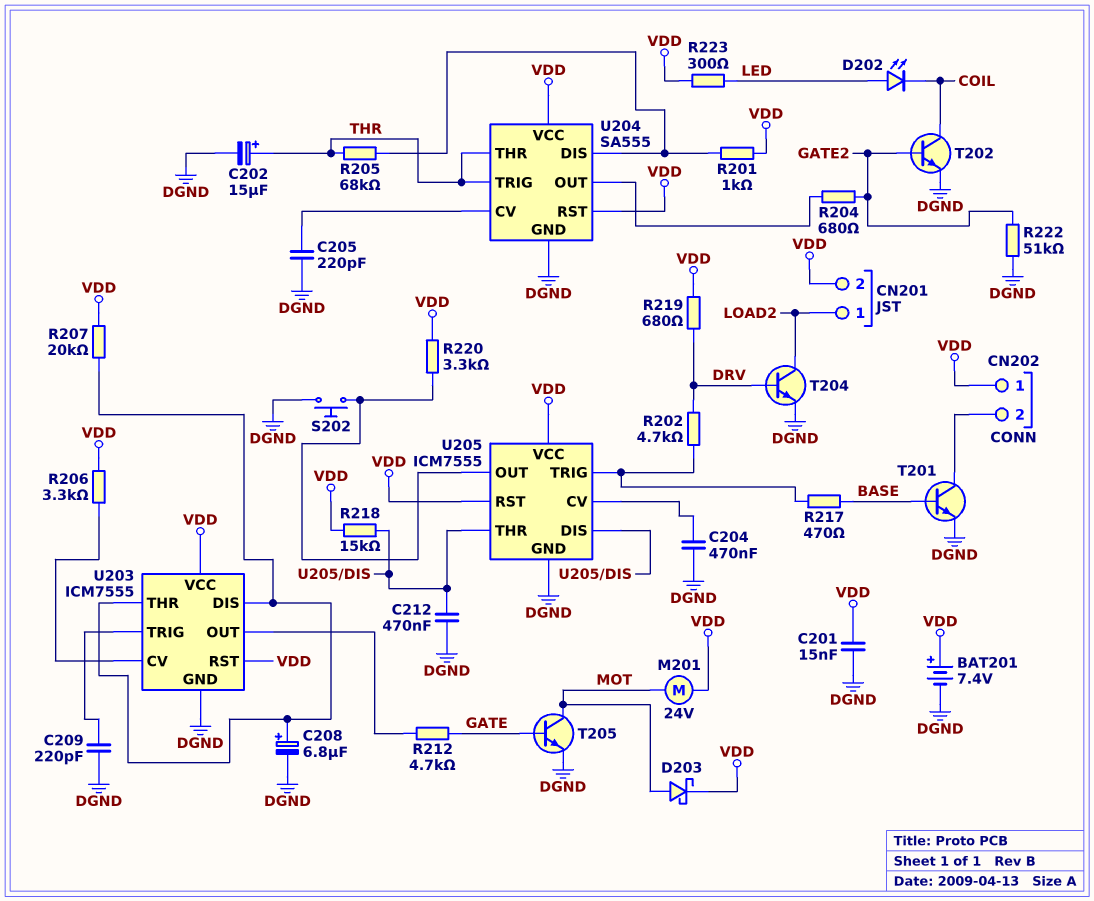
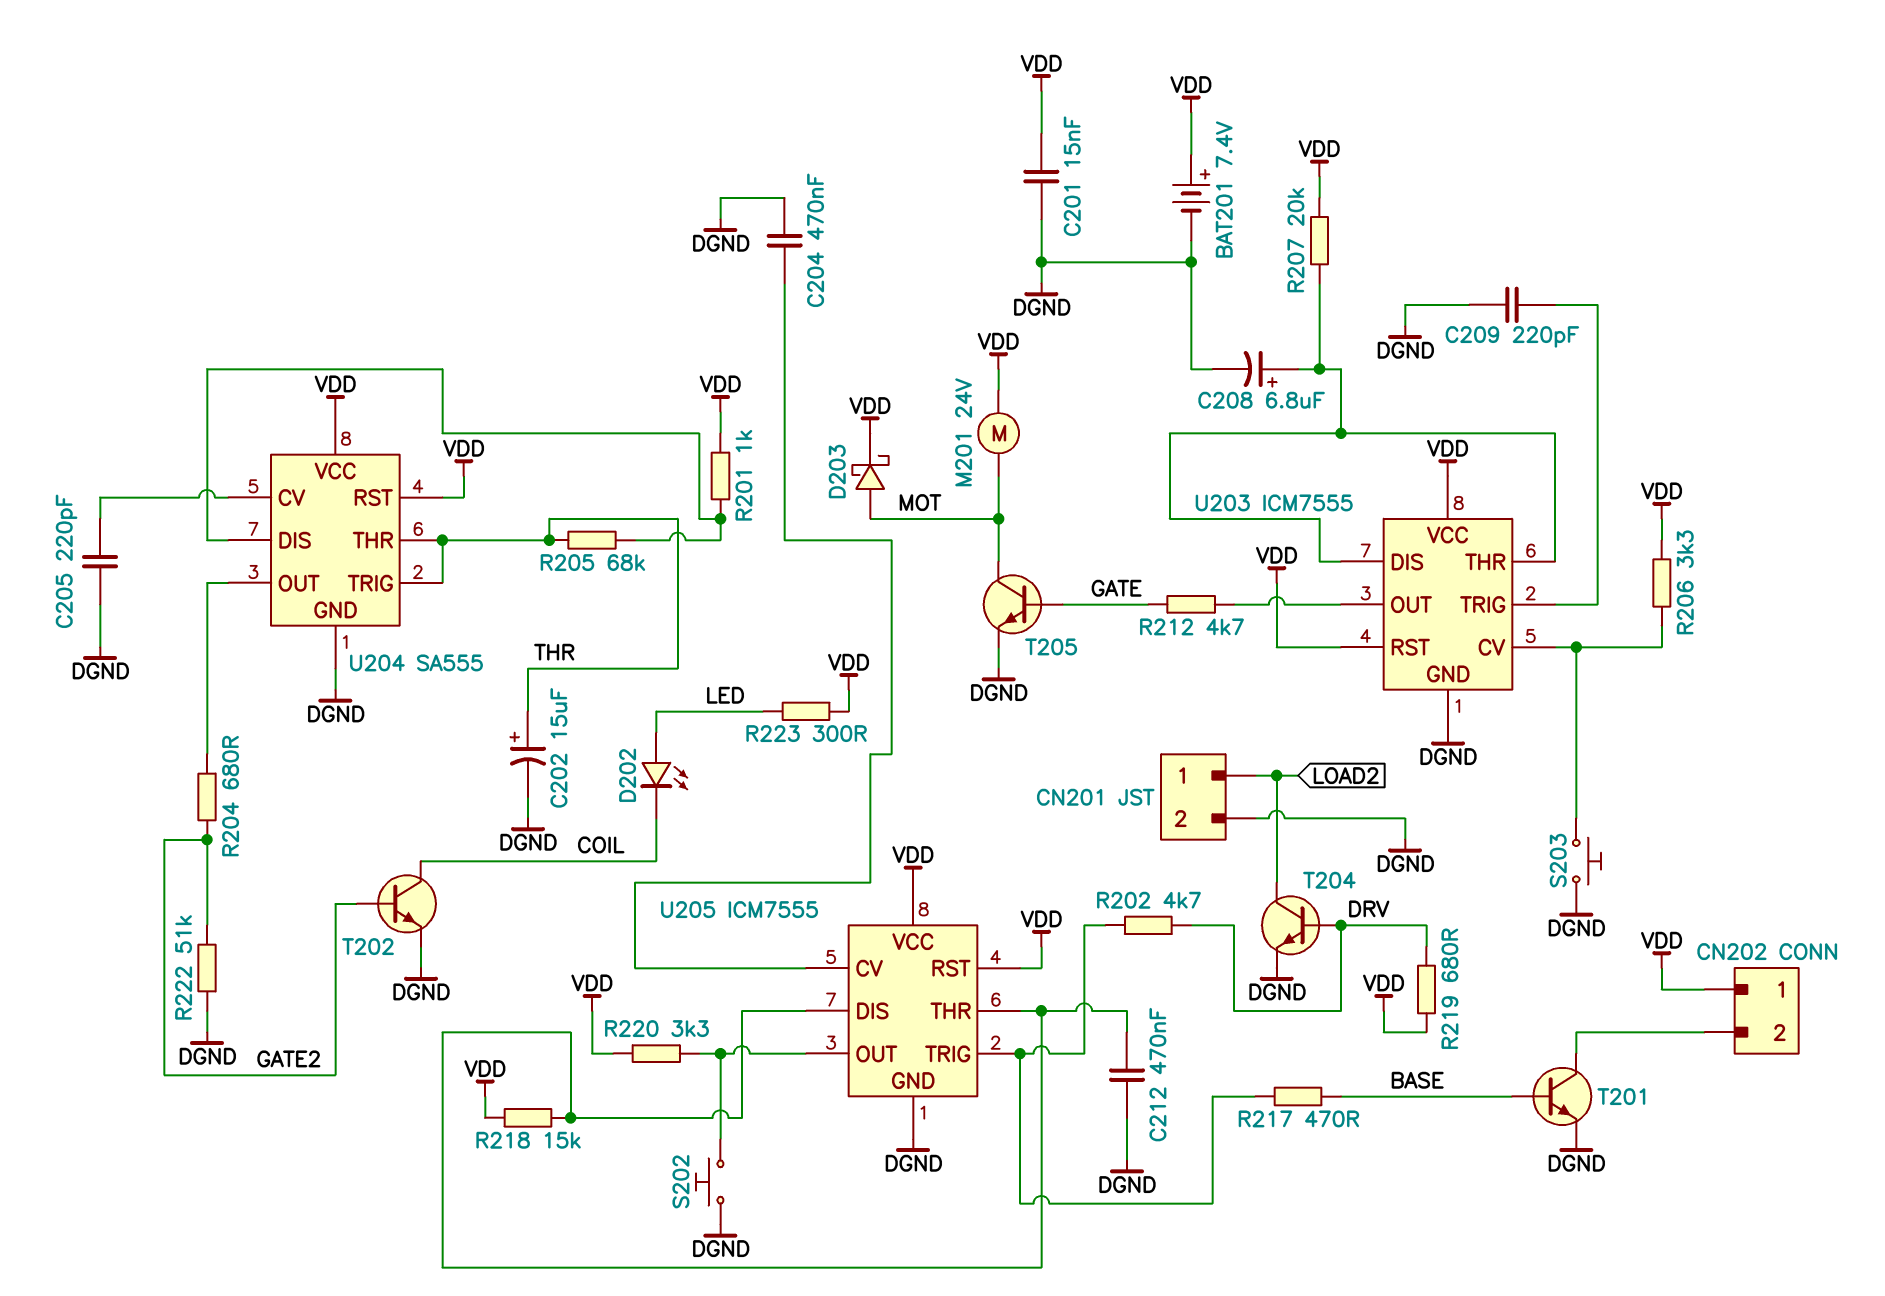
CN201 pin 2: VDD -> DGND
S203: none -> button (DGND, U203/CV)

